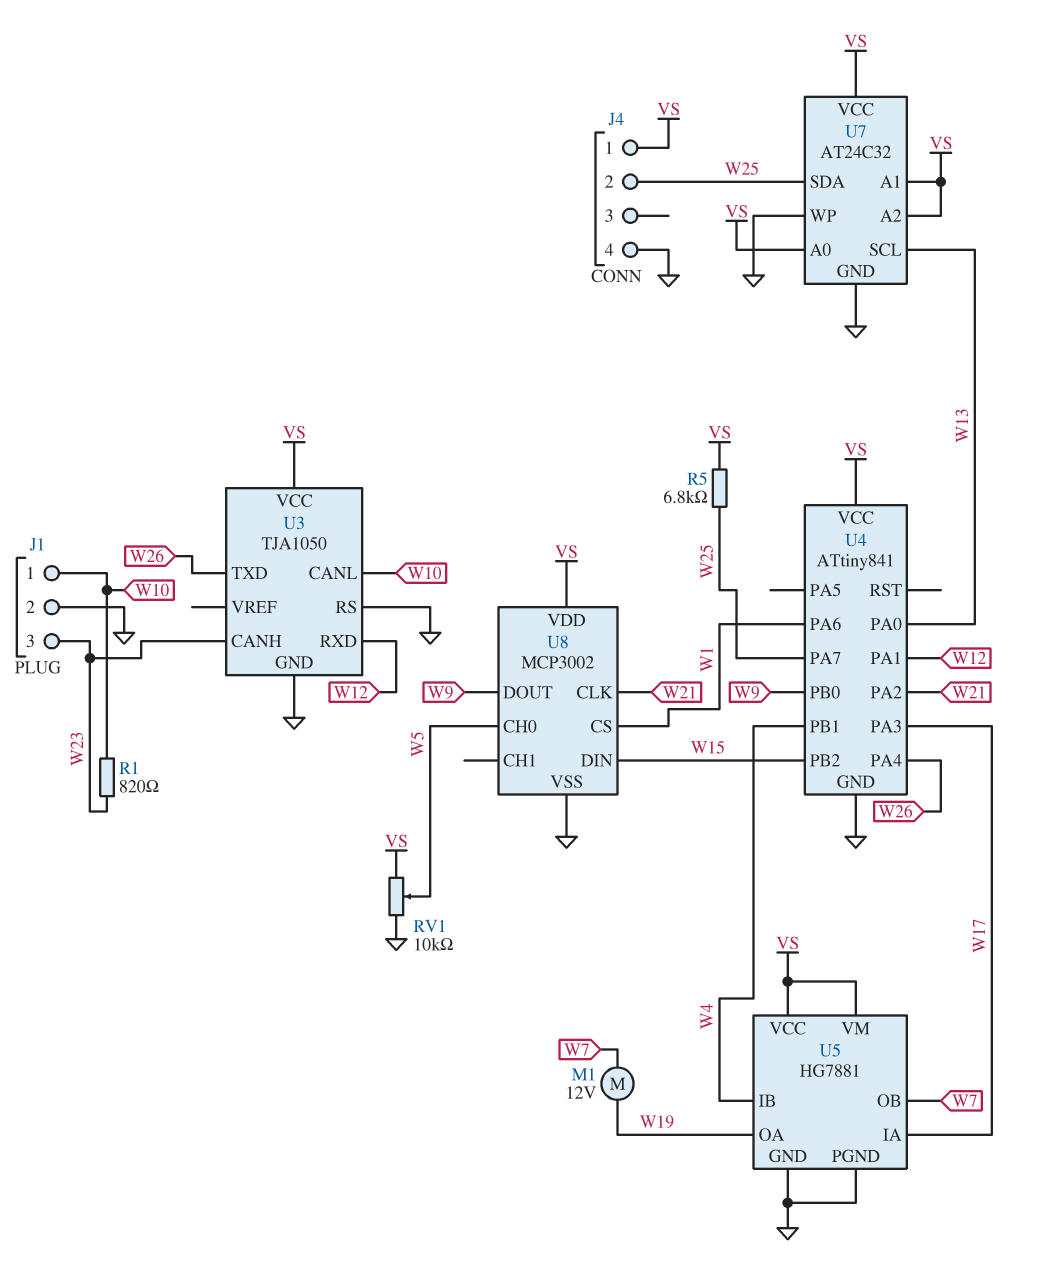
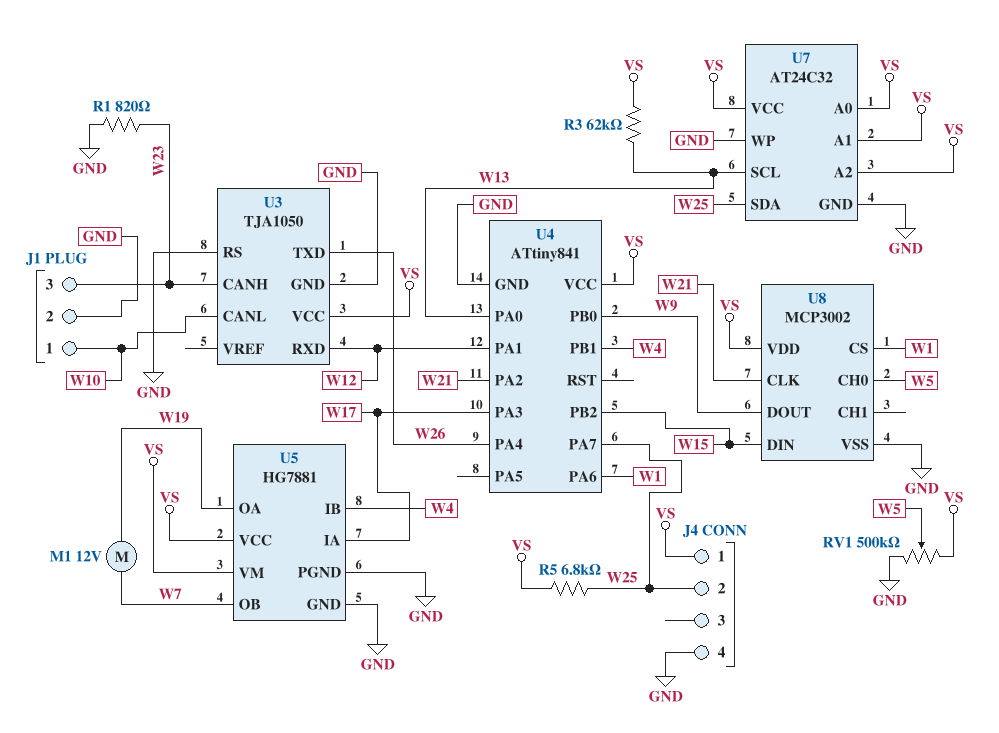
R1: 820 (W10, W23) -> 820 (GND, W23)
R3: none -> 62k (VS, W13)
RV1: 10k (GND, VS, wiper W5) -> 500k (GND, VS, wiper W5)

